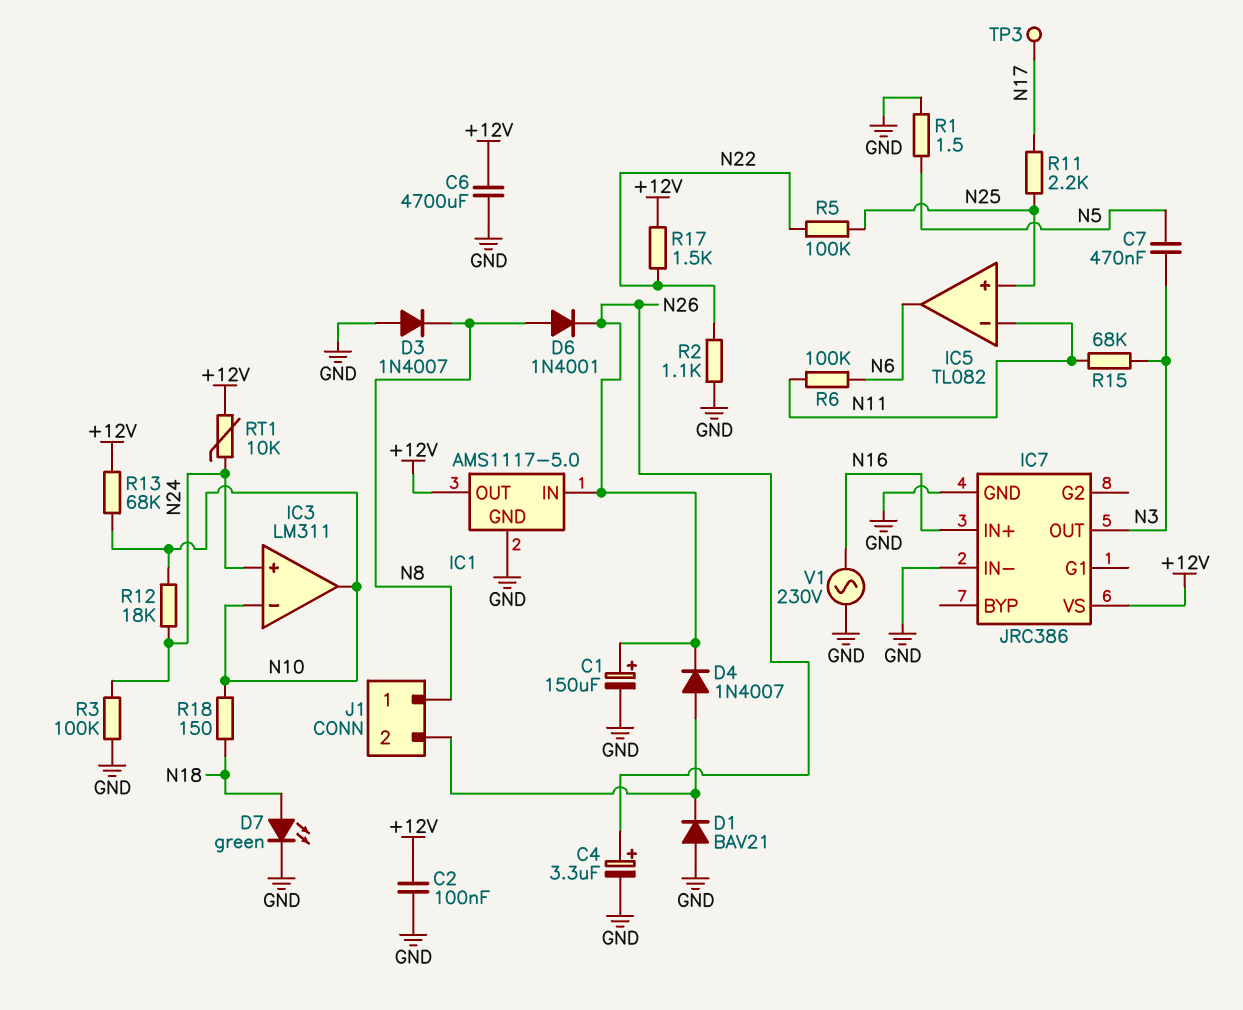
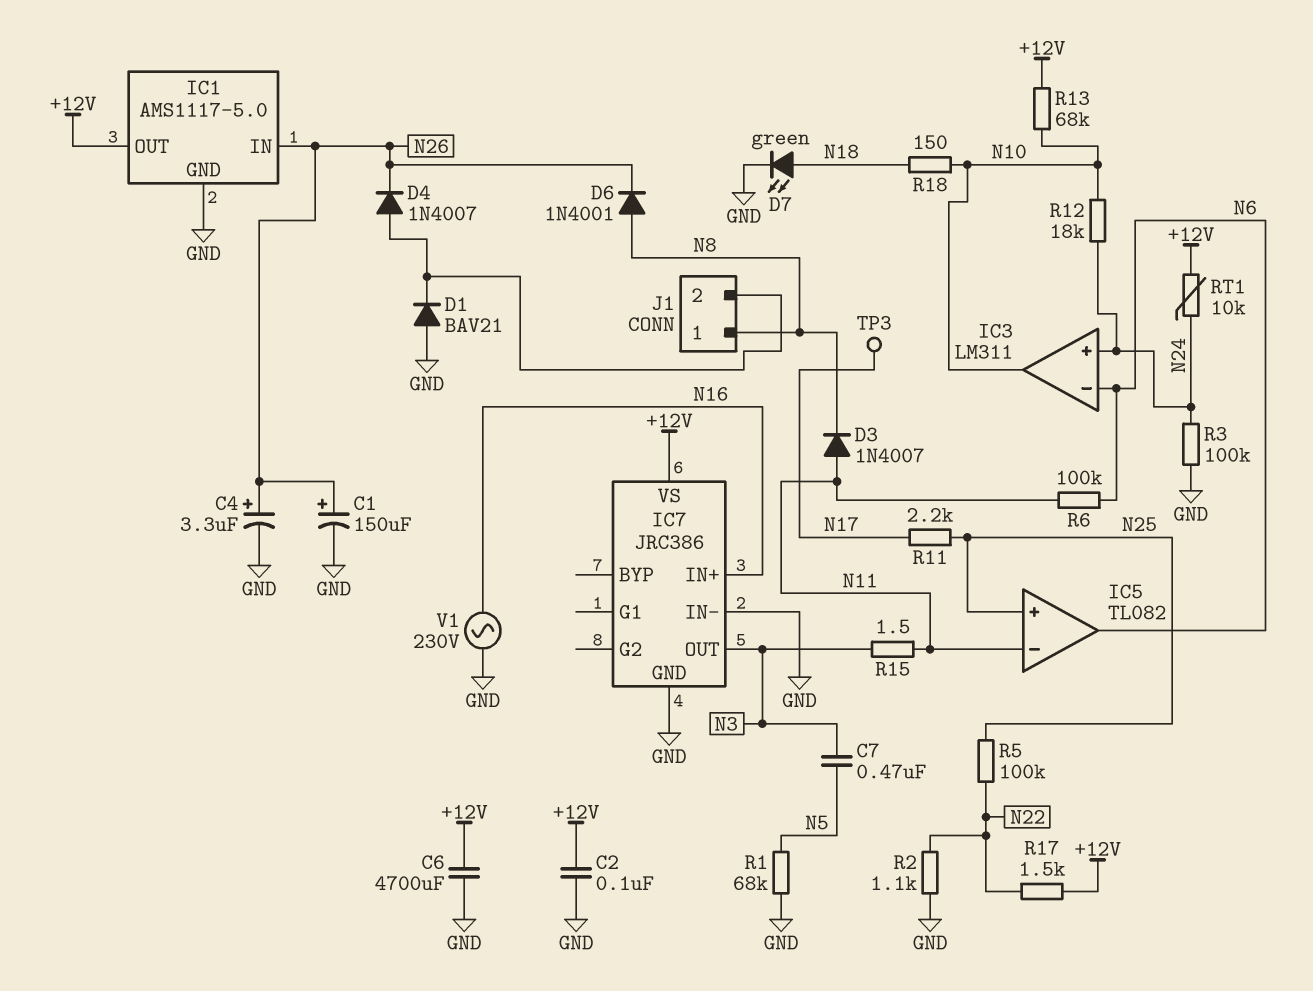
D3: diode 1N4007 (A GND, K N8) -> diode 1N4007 (A N11, K N8)
IC3 pin in-: N10 -> N6
R1: 1.5 (GND, N5) -> 68k (GND, N5)
R15: 68k (N3, N11) -> 1.5 (N3, N11)

